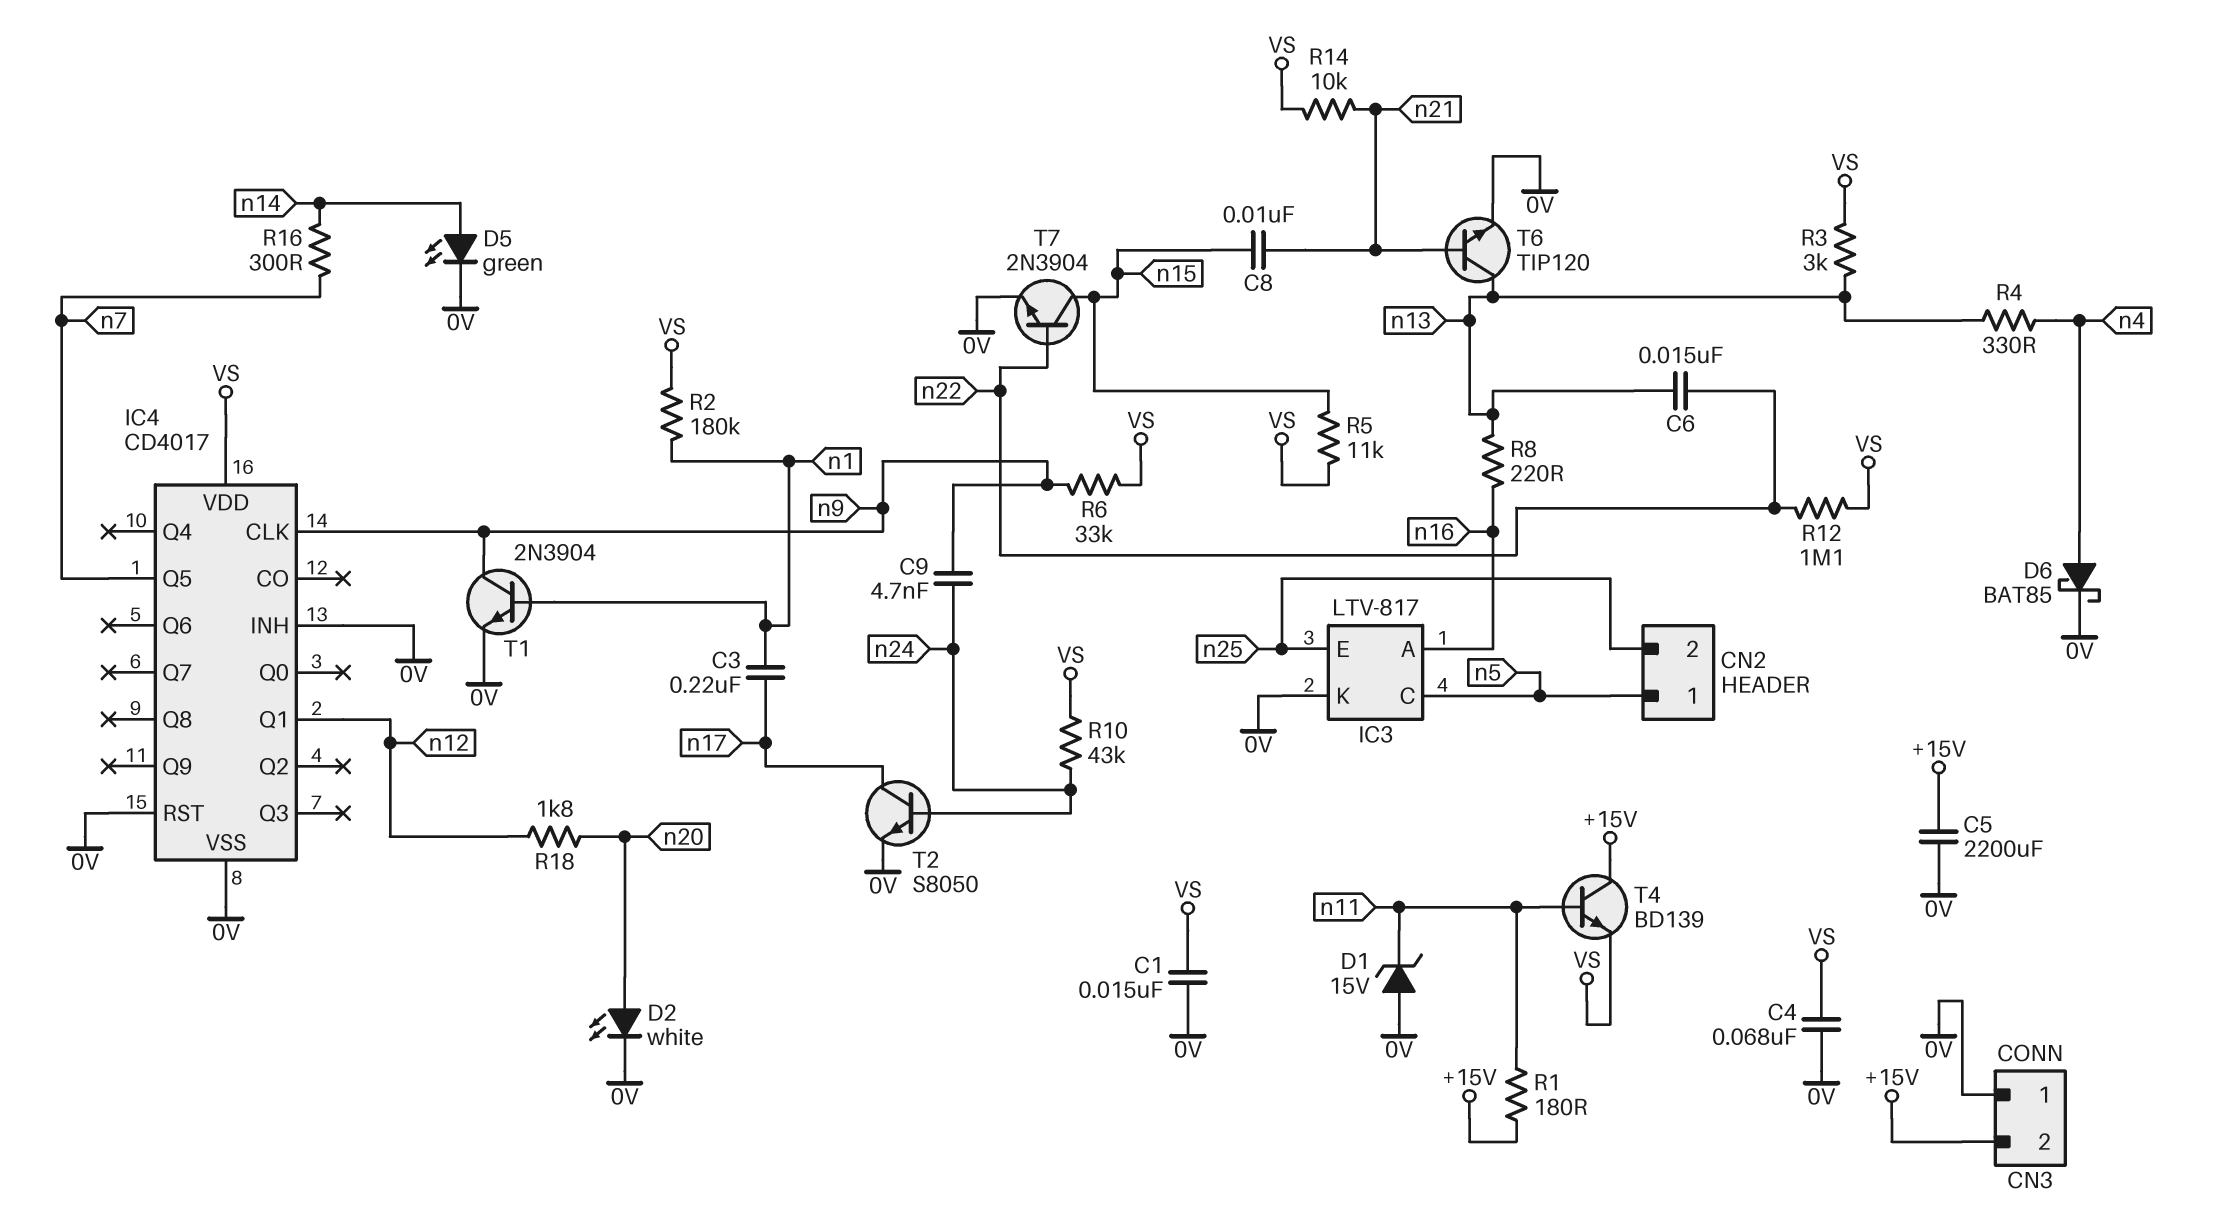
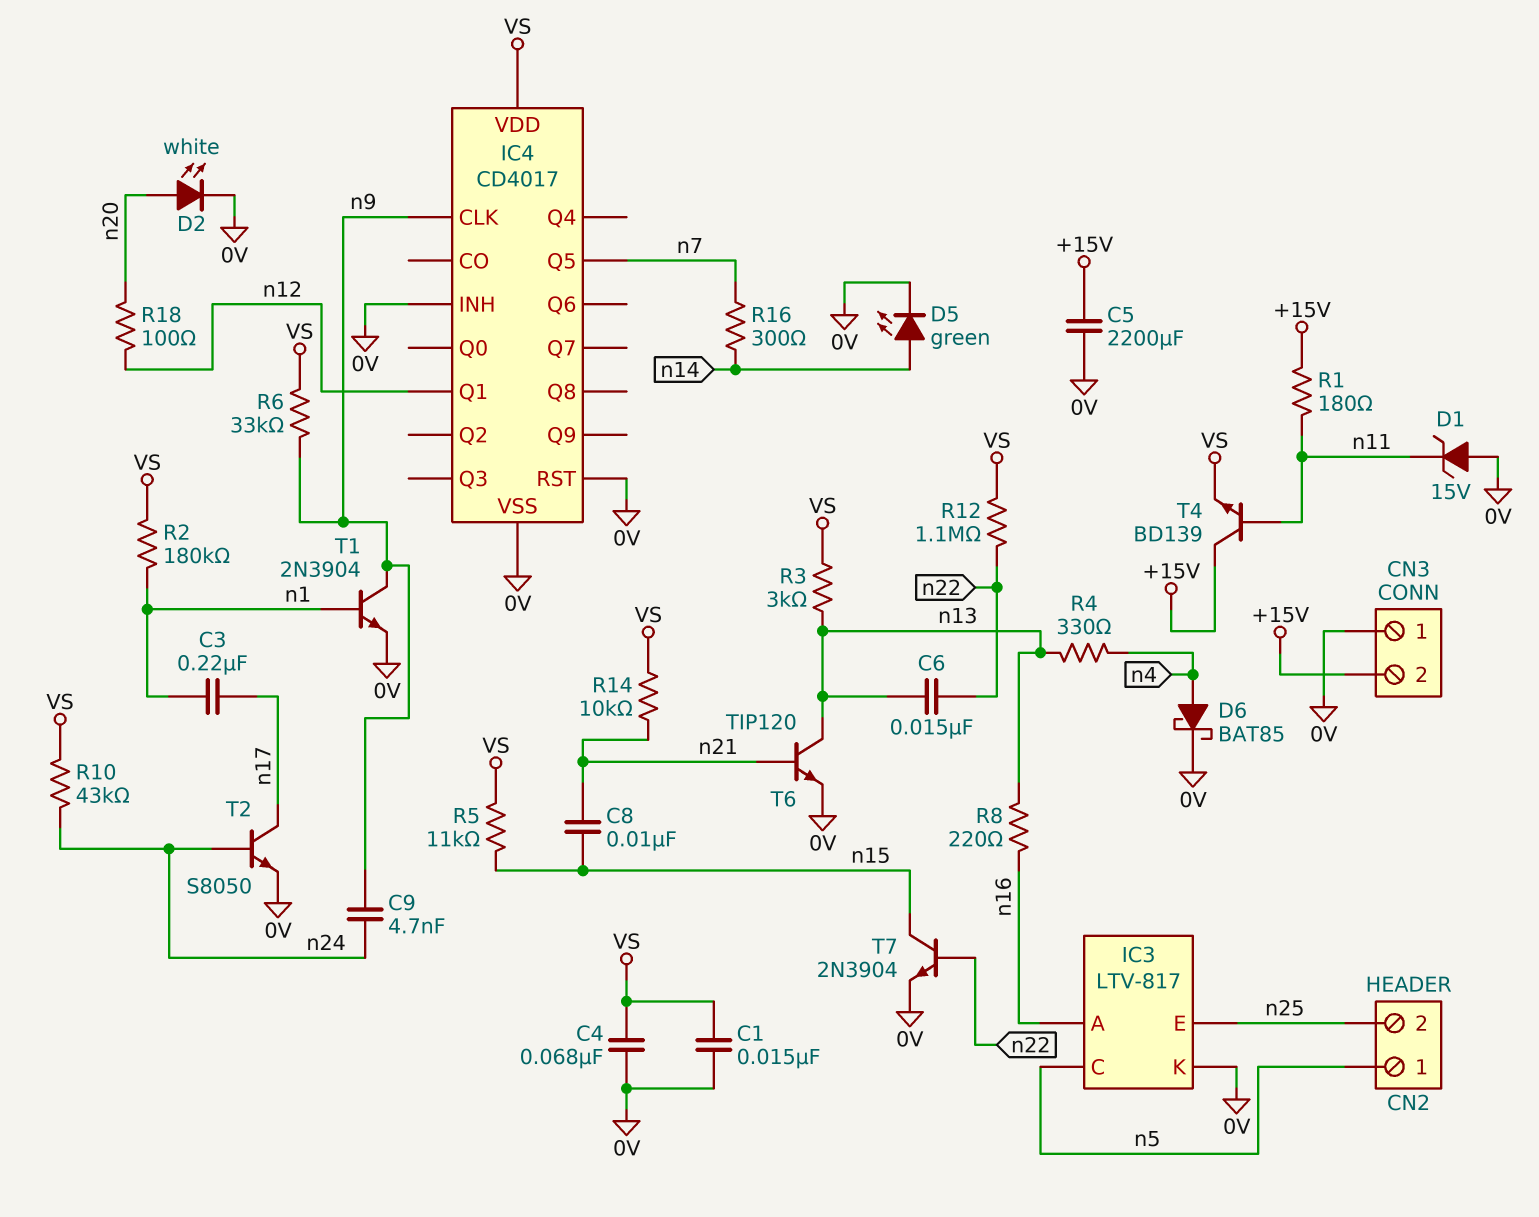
R18: 1.8k (n12, n20) -> 100 (n12, n20)

